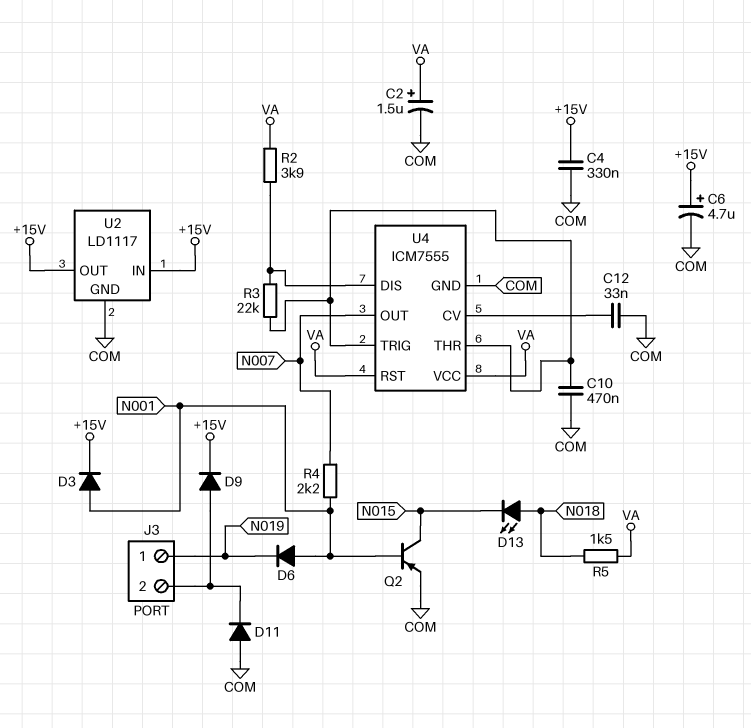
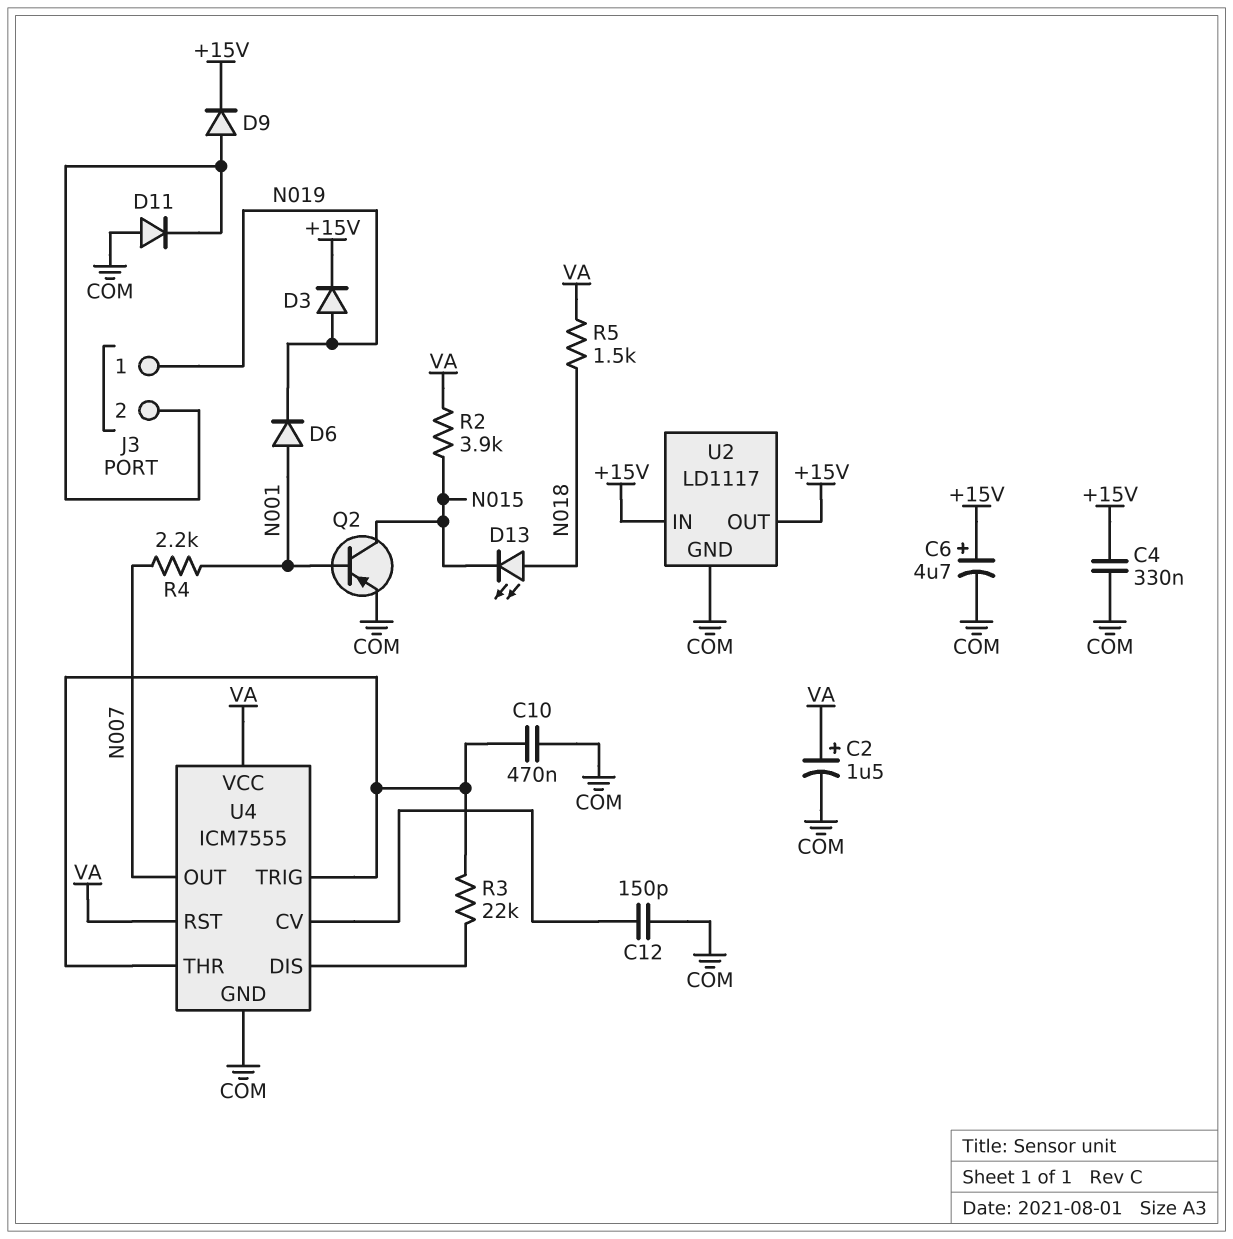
C12: 33nF (COM, U4/CV) -> 150pF (COM, U4/CV)
D3: diode (A N001, K +15V) -> diode (A N019, K +15V)
R2: 3.9k (U4/DIS, VA) -> 3.9k (N015, VA)

